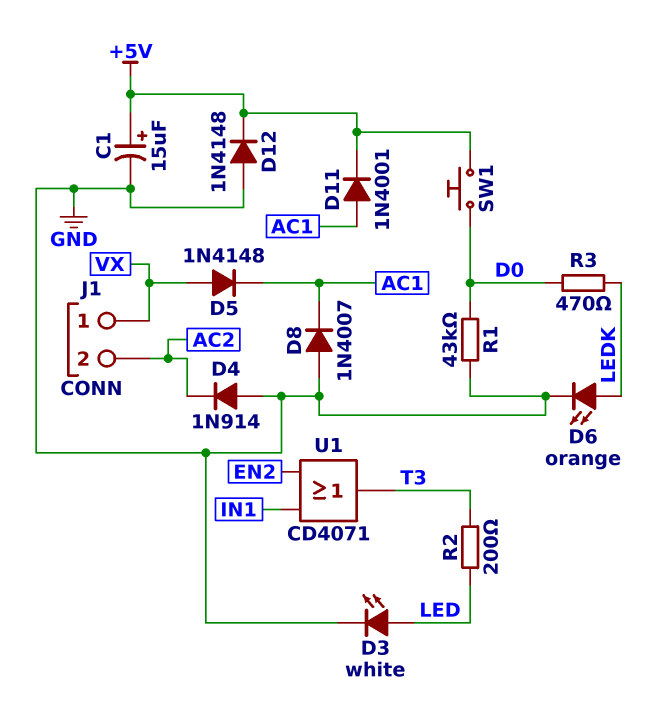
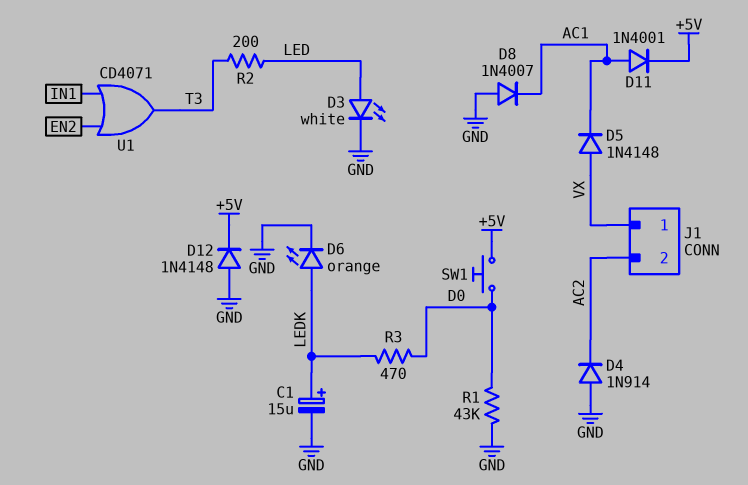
C1: 15uF (plus +5V, minus GND) -> 15uF (plus LEDK, minus GND)

